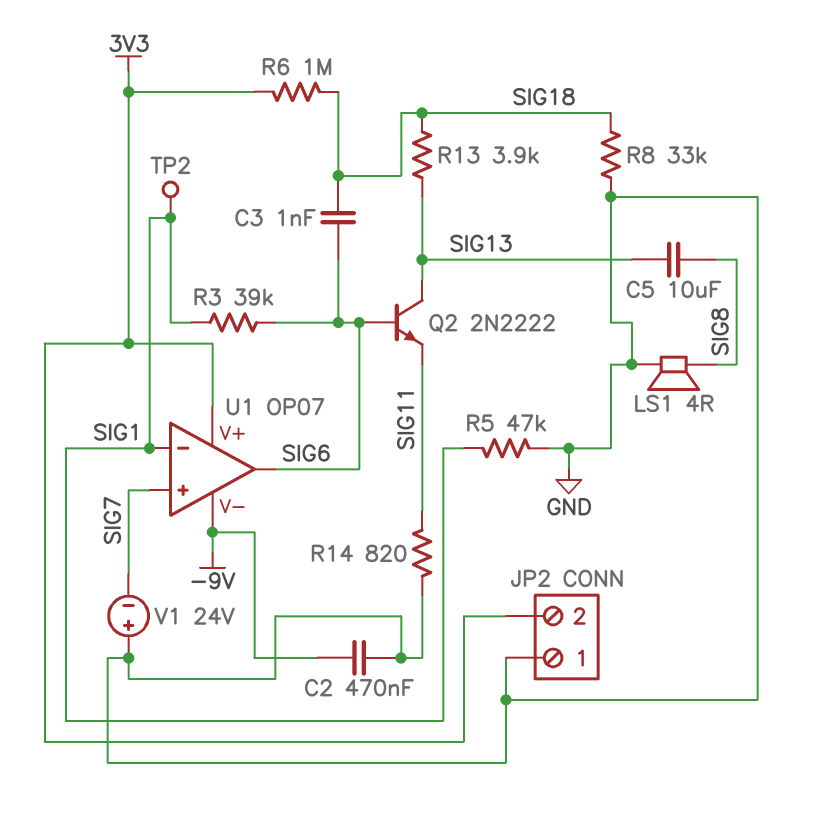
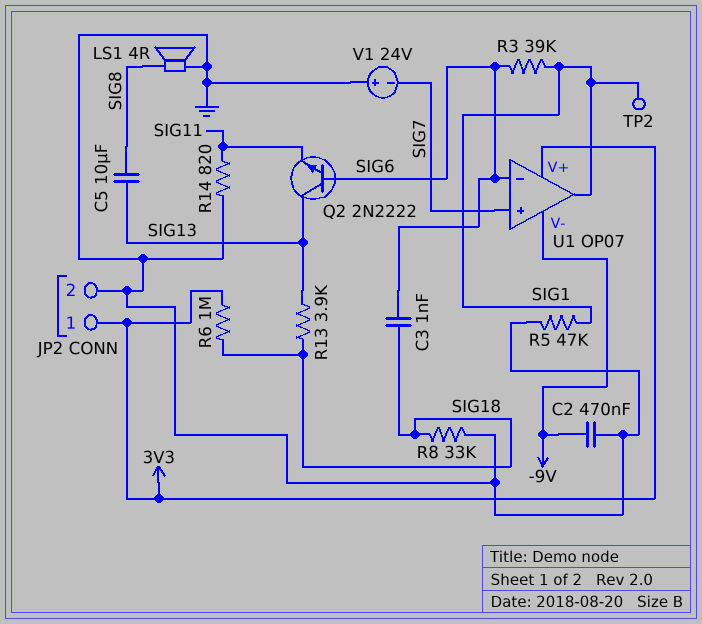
JP2 pin 1: GND -> 3V3
JP2 pin 2: 3V3 -> GND
U1 pin in-: SIG1 -> SIG6
U1 pin out: SIG6 -> SIG1

